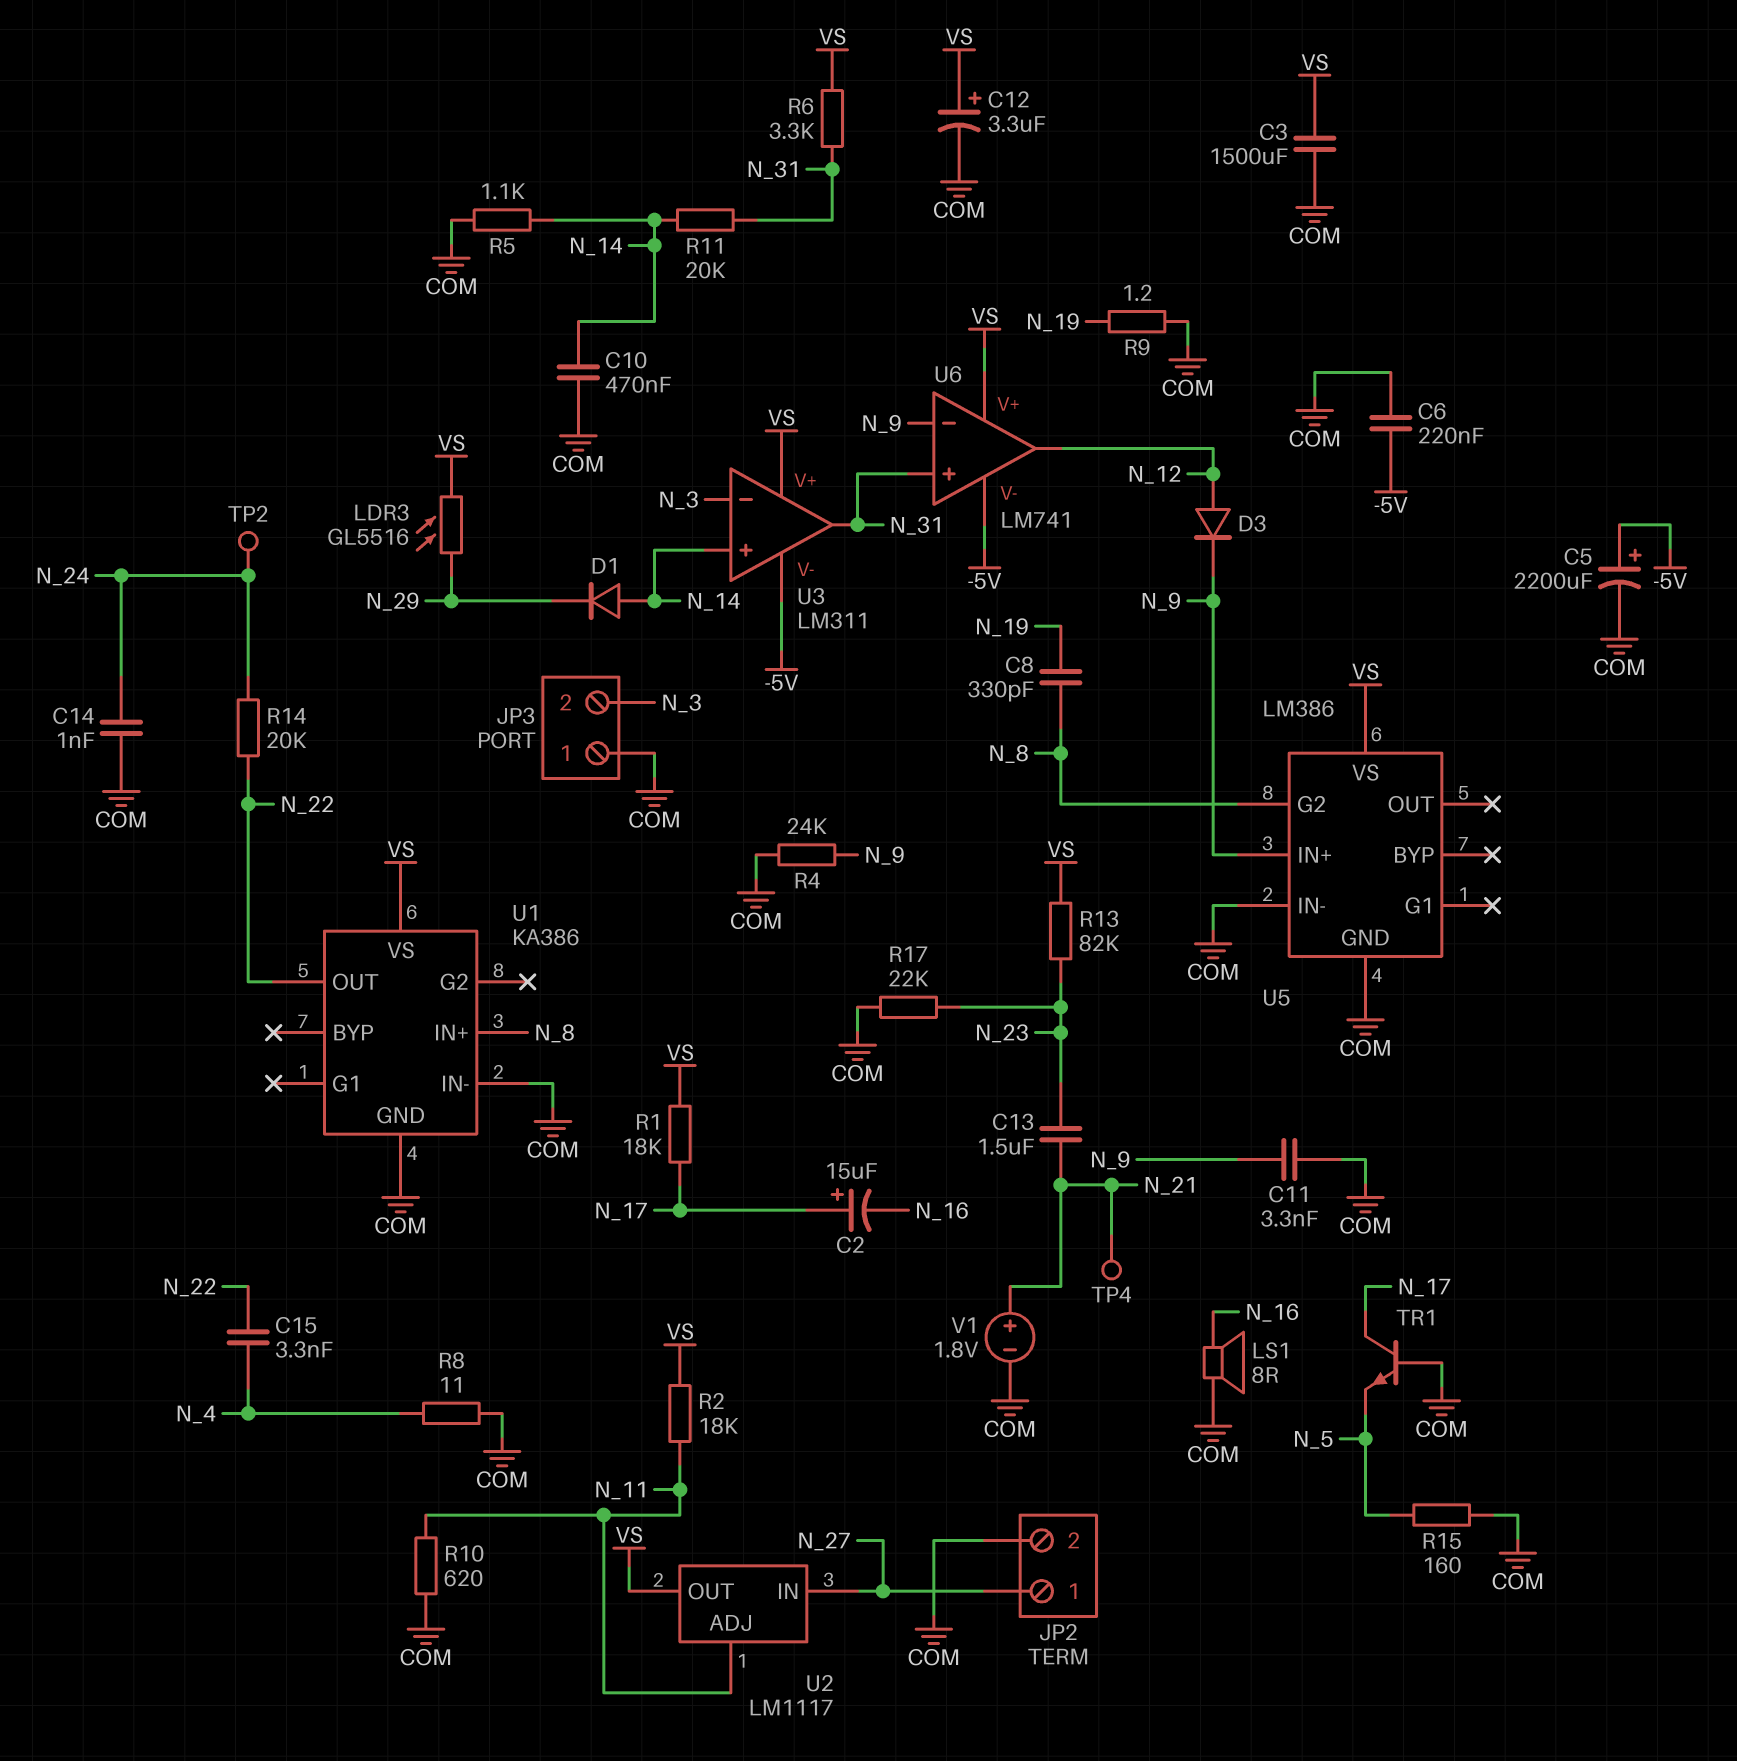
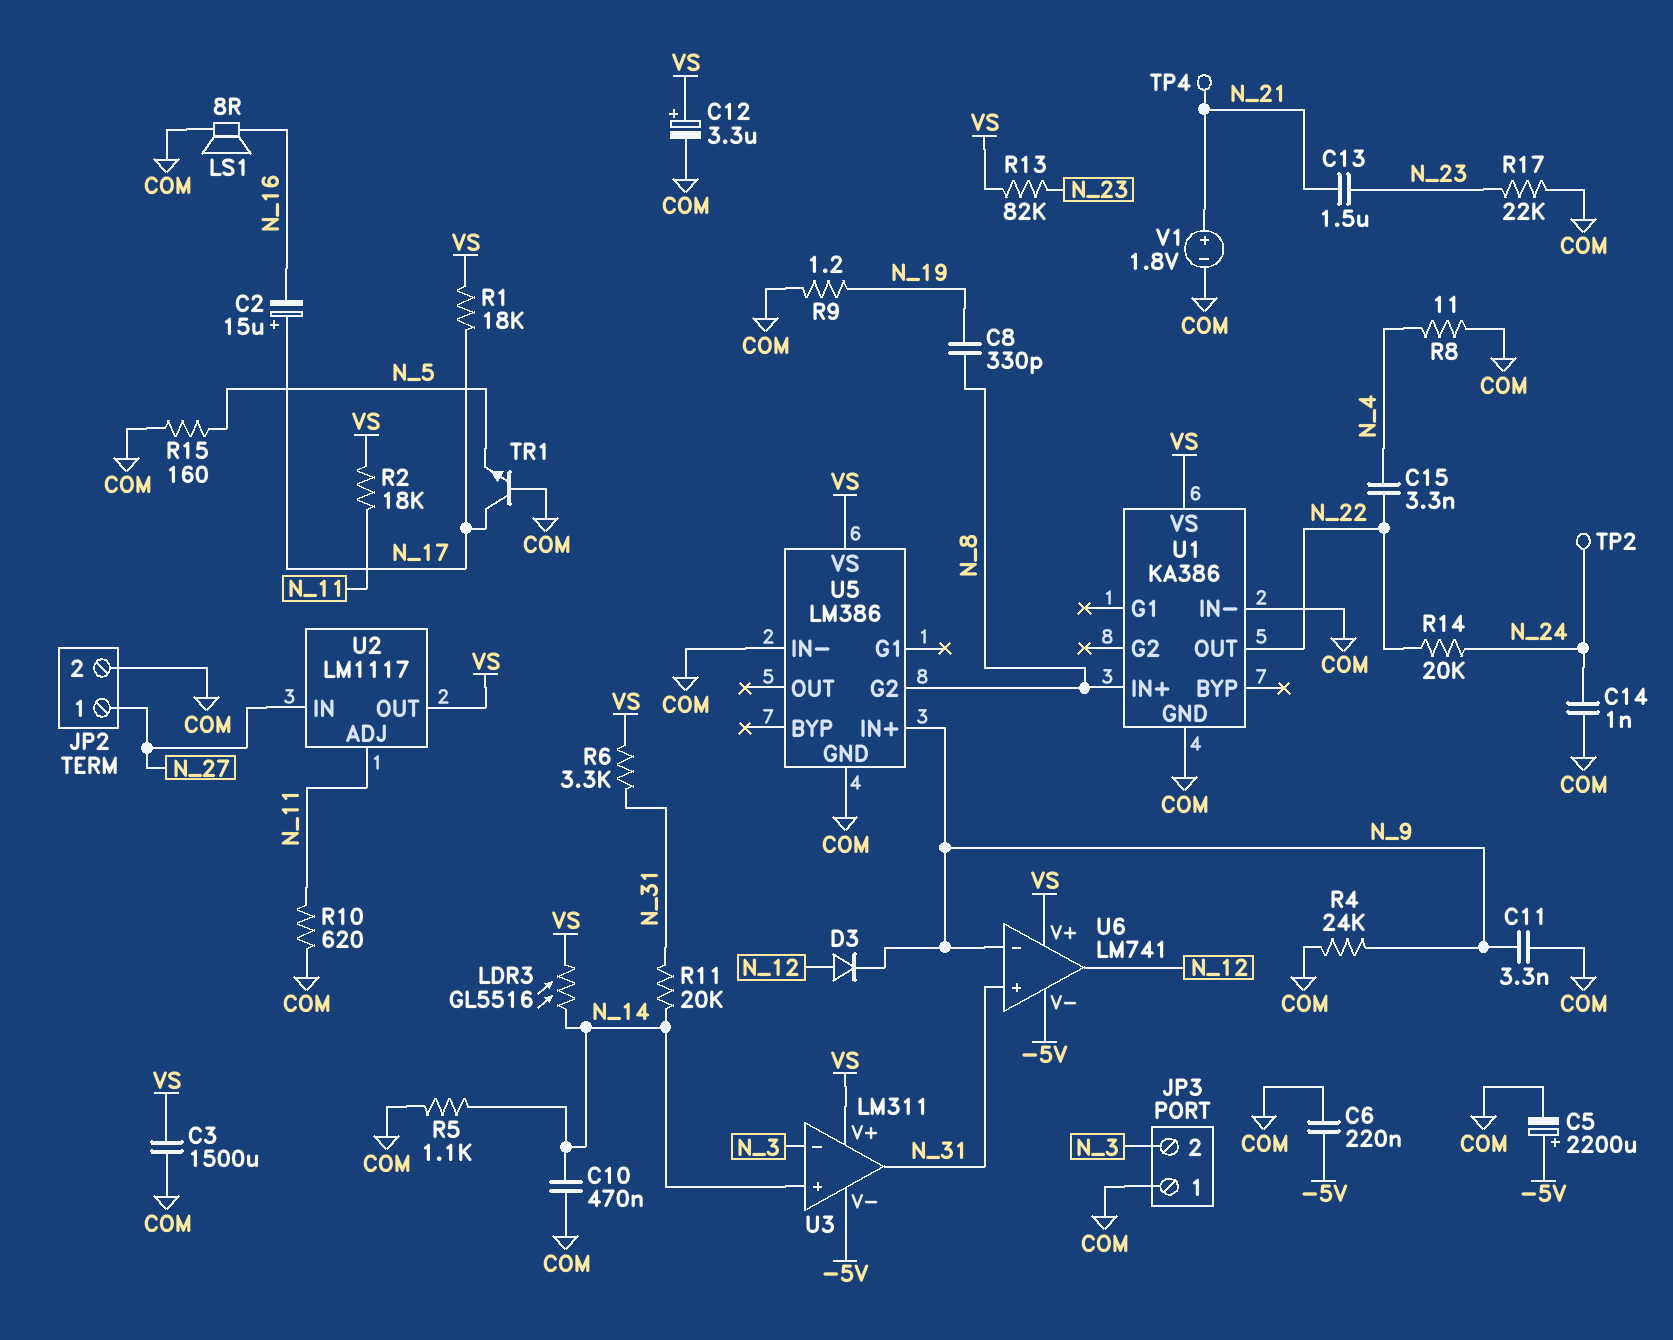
D1: diode (A N_14, K N_29) -> none
LDR3: GL5516 (N_29, VS) -> GL5516 (N_14, VS)

